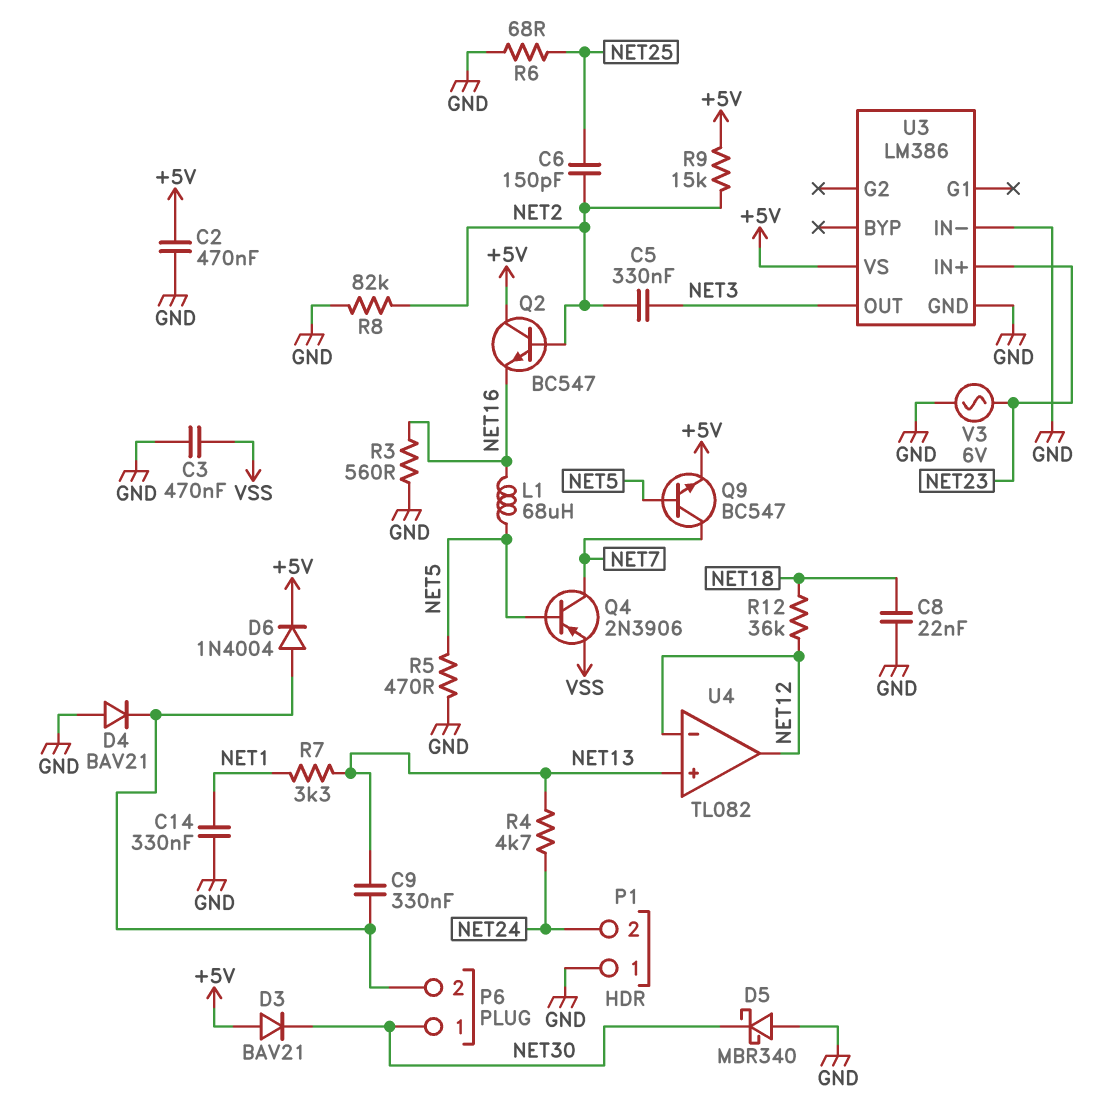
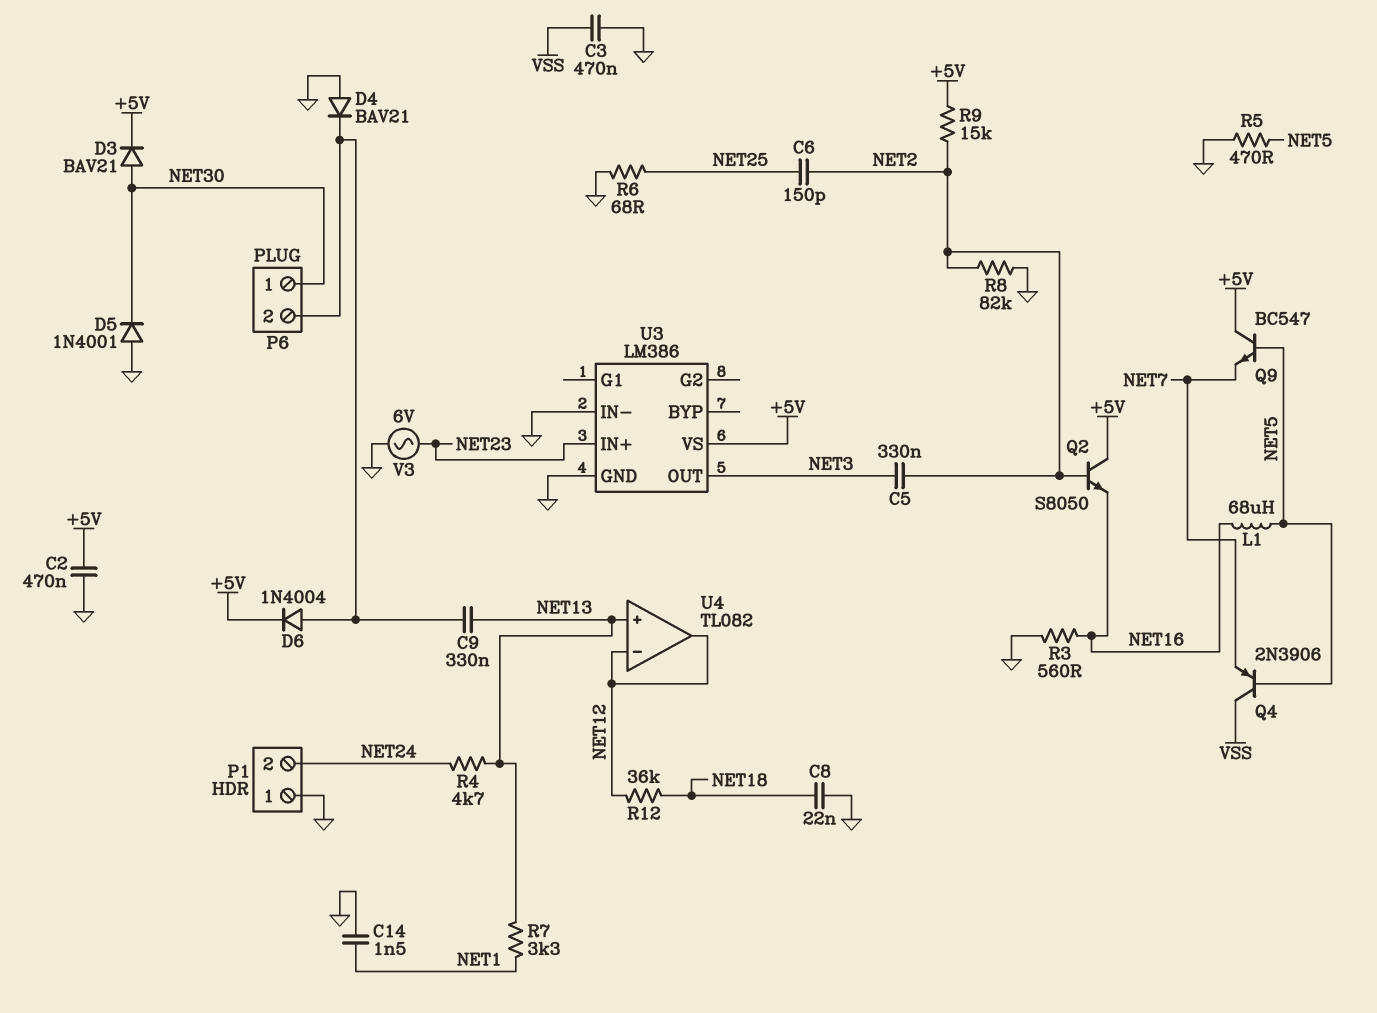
C14: 330nF (GND, NET1) -> 1.5nF (GND, NET1)
D3: diode BAV21 (A +5V, K NET30) -> diode BAV21 (A NET30, K +5V)
D5: schottky MBR340 (A GND, K NET30) -> diode 1N4001 (A GND, K NET30)
Q2: NPN BC547 (B NET2, C +5V, E NET16) -> NPN S8050 (B NET2, C +5V, E NET16)
Q4: PNP 2N3906 (B NET5, C NET7, E VSS) -> PNP 2N3906 (B NET5, C VSS, E NET7)
Q9: NPN BC547 (B NET5, C NET7, E +5V) -> NPN BC547 (B NET5, C +5V, E NET7)

